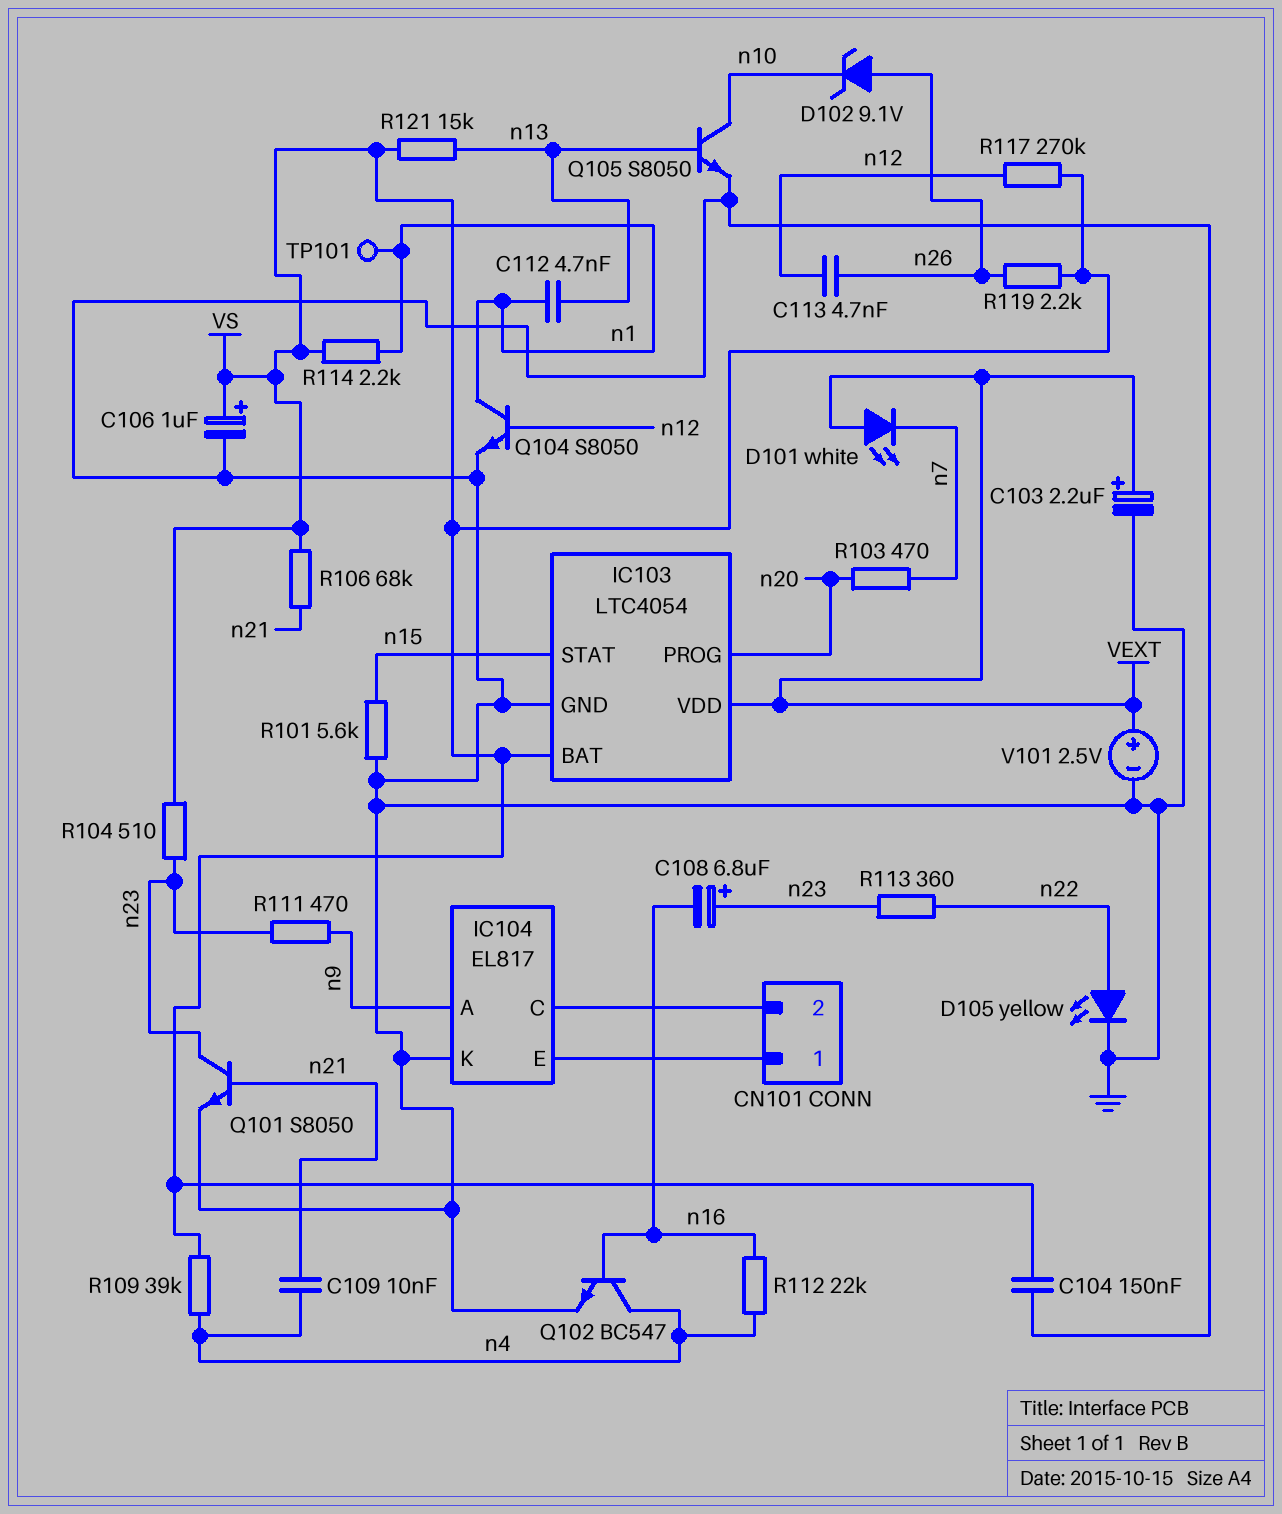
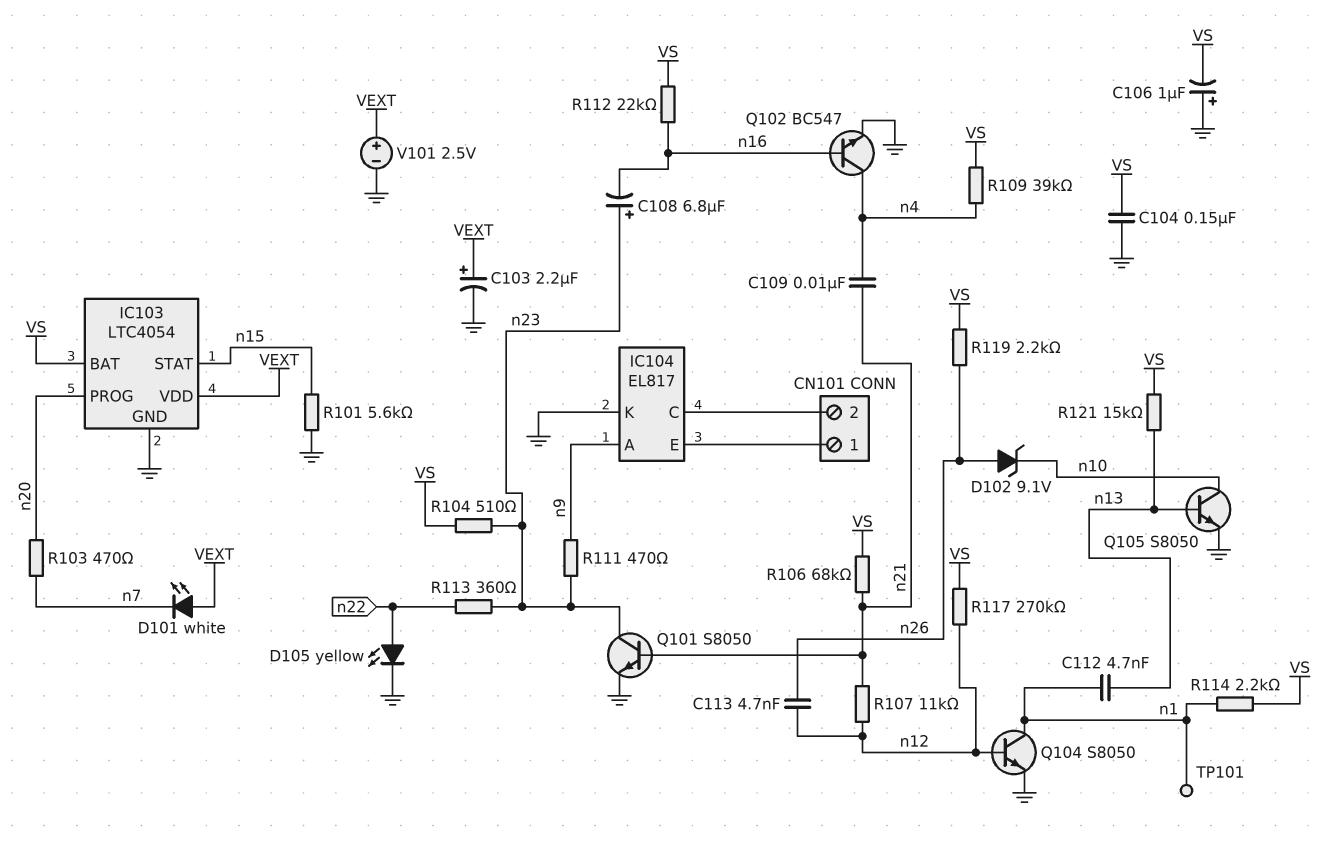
C106: 1uF (plus VS, minus GND) -> 1uF (plus GND, minus VS)
R107: none -> 11k (n12, n21)
R112: 22k (n4, n16) -> 22k (VS, n16)

